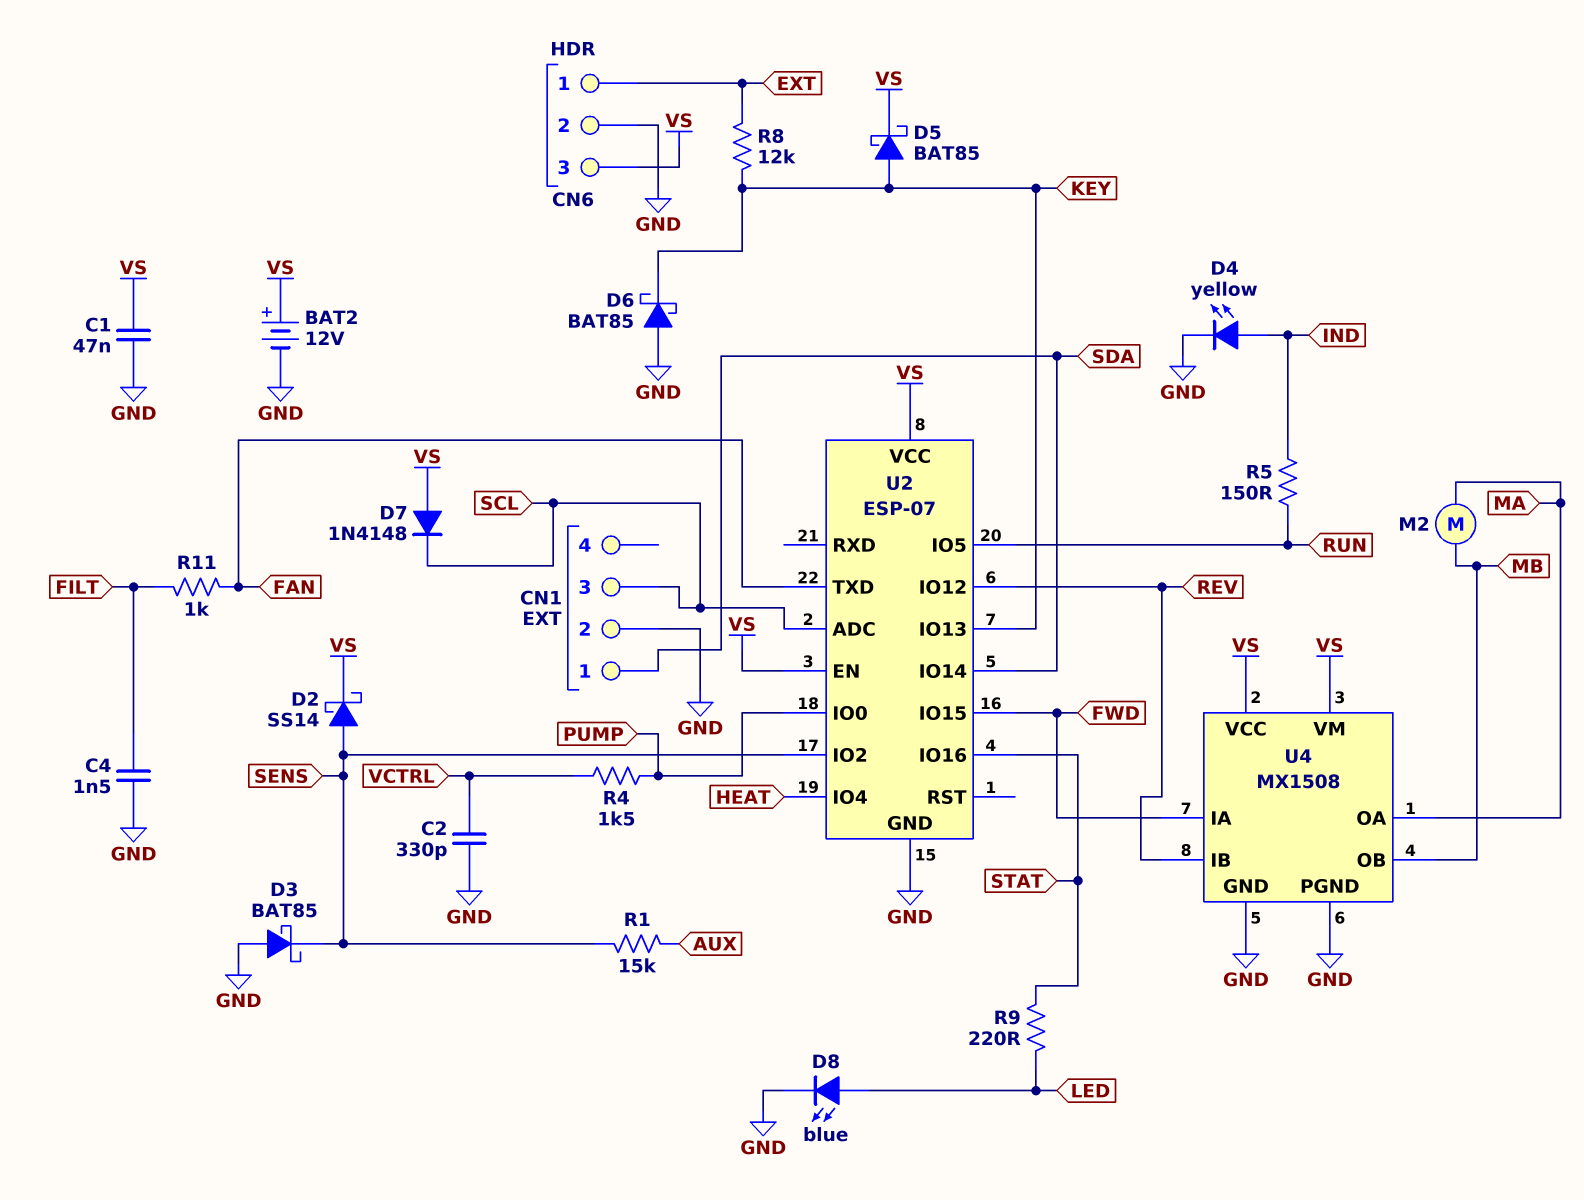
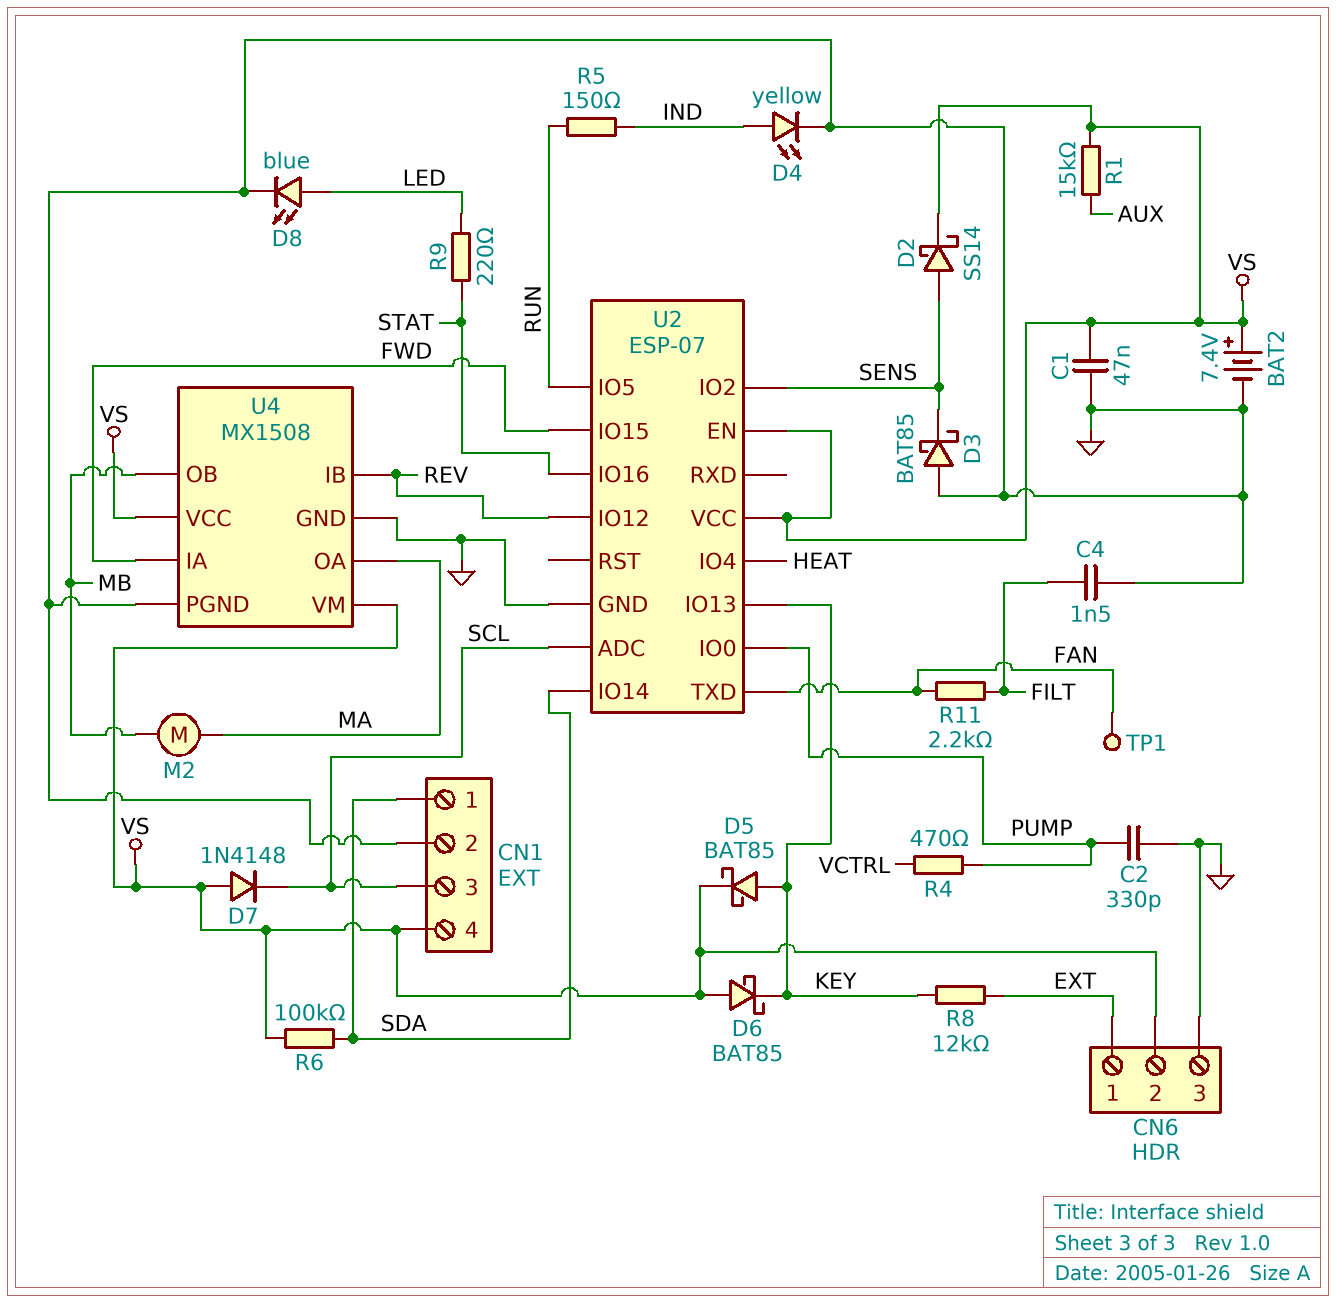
BAT2: 12V (plus VS, minus GND) -> 7.4V (plus VS, minus GND)
C2: 330pF (GND, VCTRL) -> 330pF (GND, PUMP)
CN1 pin 4: none -> VS
CN6 pin 2: GND -> VS
CN6 pin 3: VS -> GND
D6: schottky BAT85 (A GND, K KEY) -> schottky BAT85 (A VS, K KEY)
R1: 15k (AUX, SENS) -> 15k (AUX, VS)
R4: 1.5k (PUMP, VCTRL) -> 470 (PUMP, VCTRL)
R6: none -> 100k (SDA, VS)
R11: 1k (FAN, FILT) -> 2.2k (FAN, FILT)
TP1: none -> test point (FAN)

